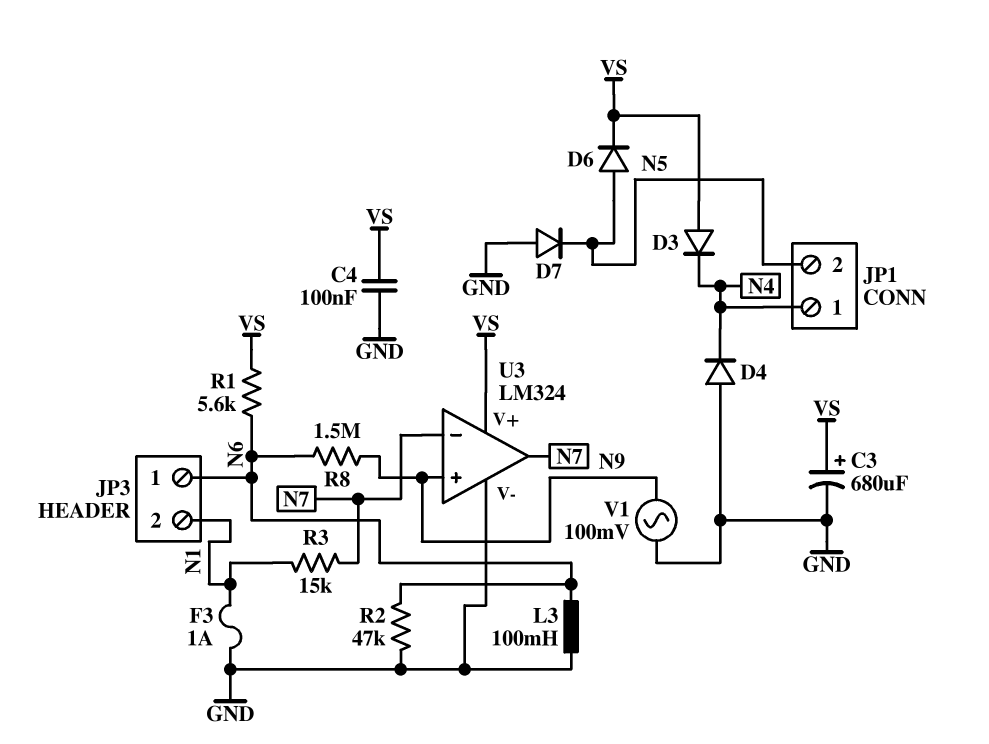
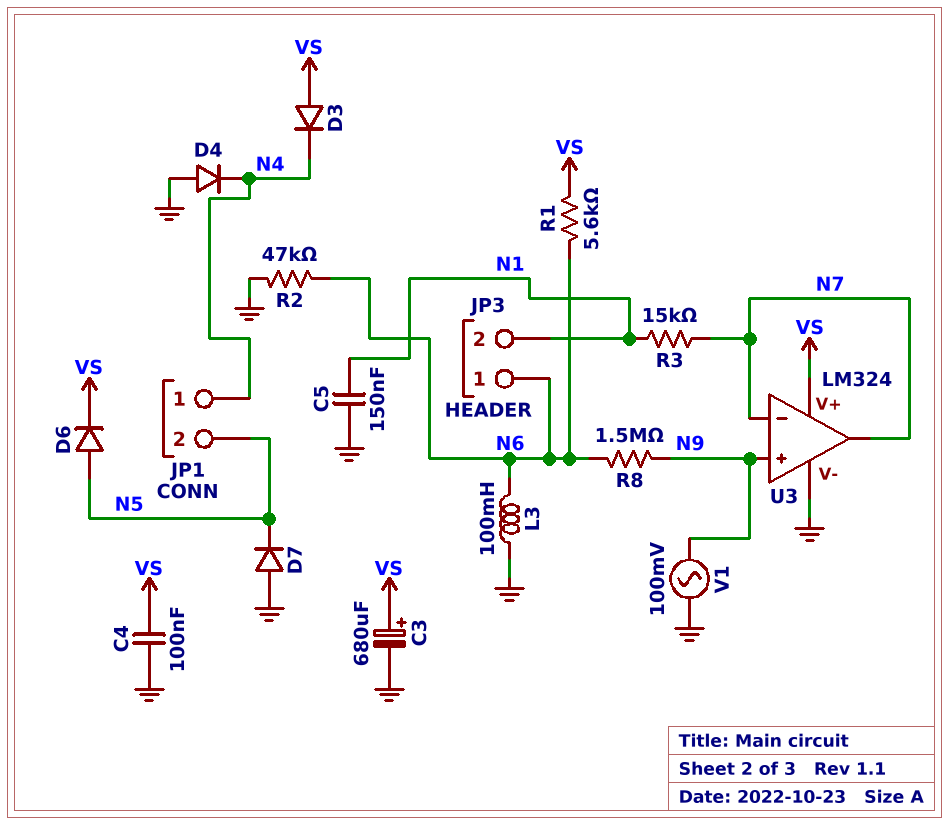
C5: none -> 150nF (GND, N1)
F3: 1A (GND, N1) -> none

